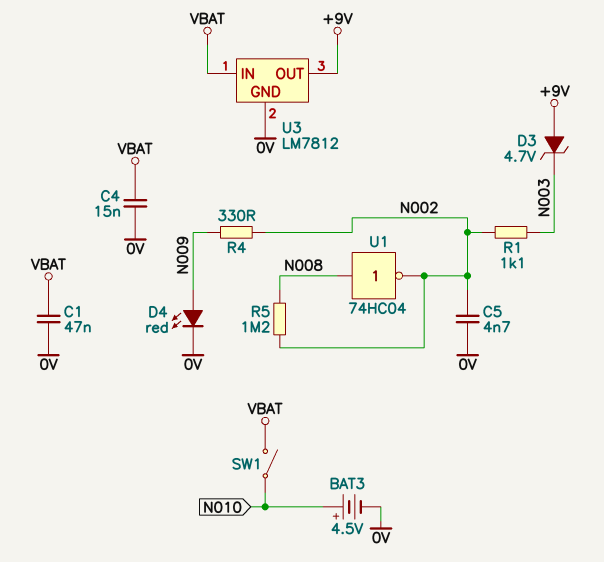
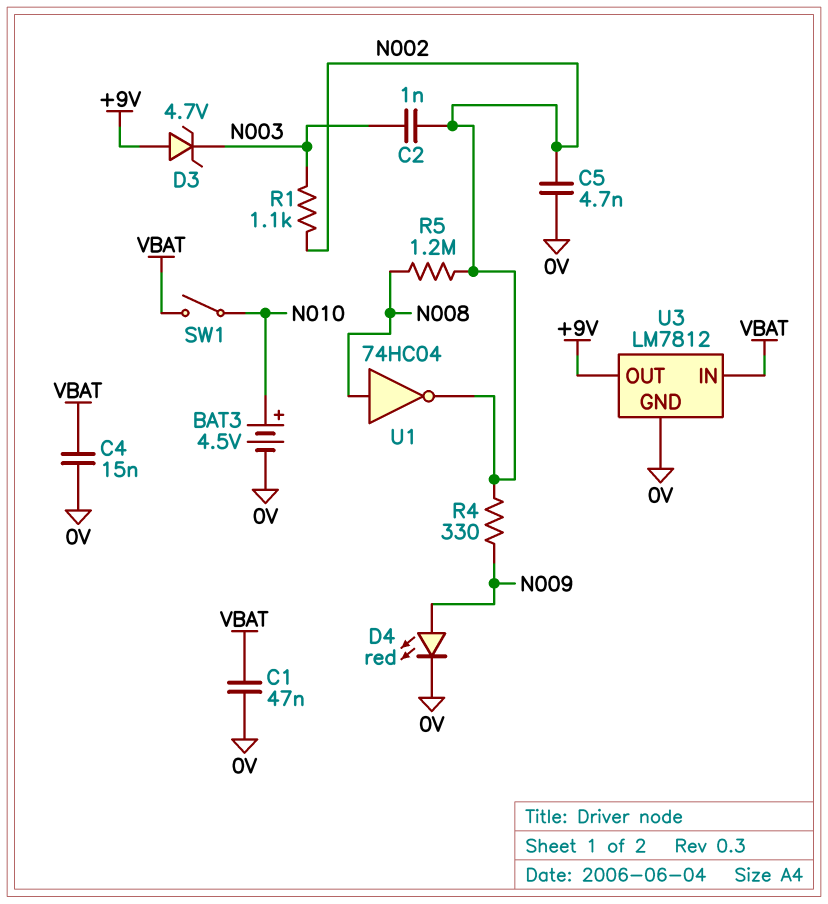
C2: none -> 1nF (N002, N003)

